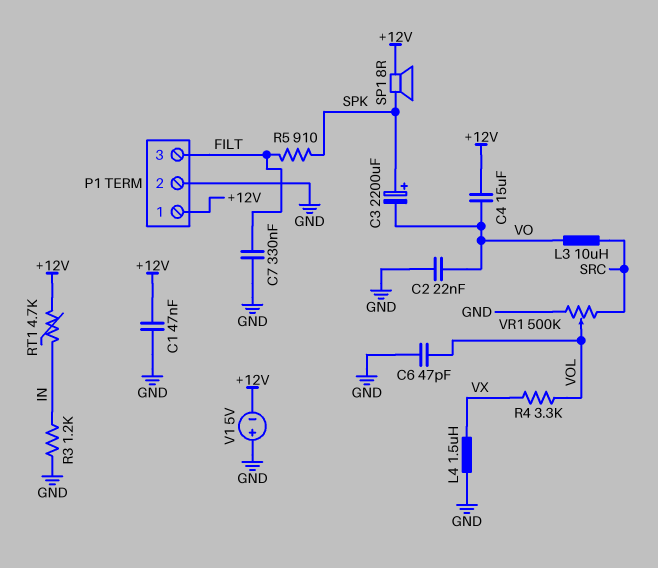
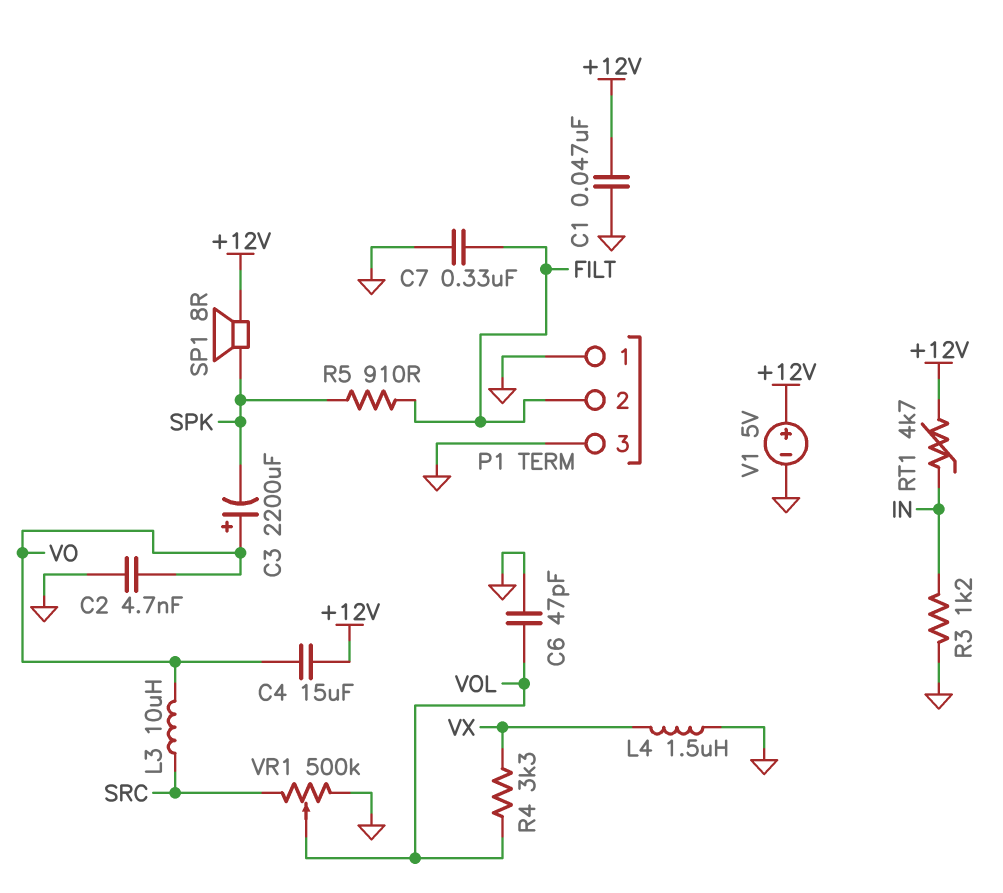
C2: 22nF (GND, VO) -> 4.7nF (GND, VO)
C3: 2200uF (plus SPK, minus VO) -> 2200uF (plus VO, minus SPK)
P1 pin 1: +12V -> GND
P1 pin 2: GND -> FILT
P1 pin 3: FILT -> GND
V1: 5V (plus GND, minus +12V) -> 5V (plus +12V, minus GND)

